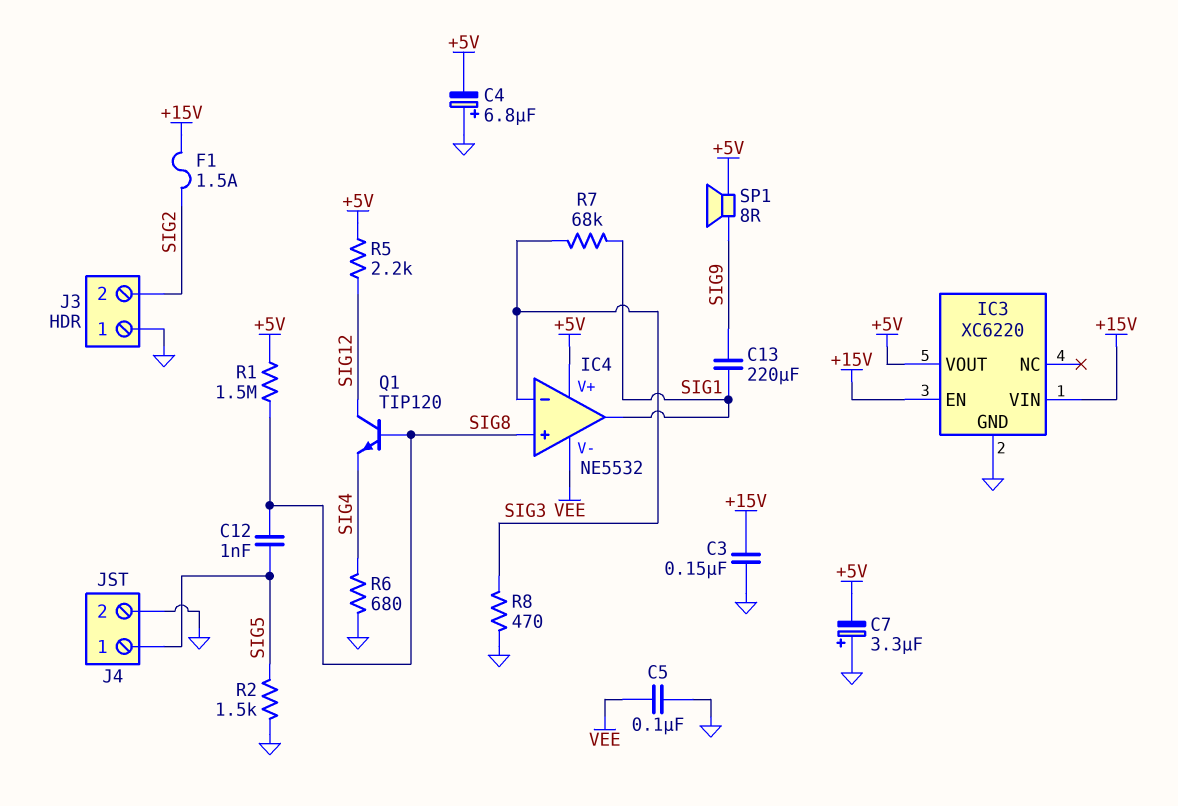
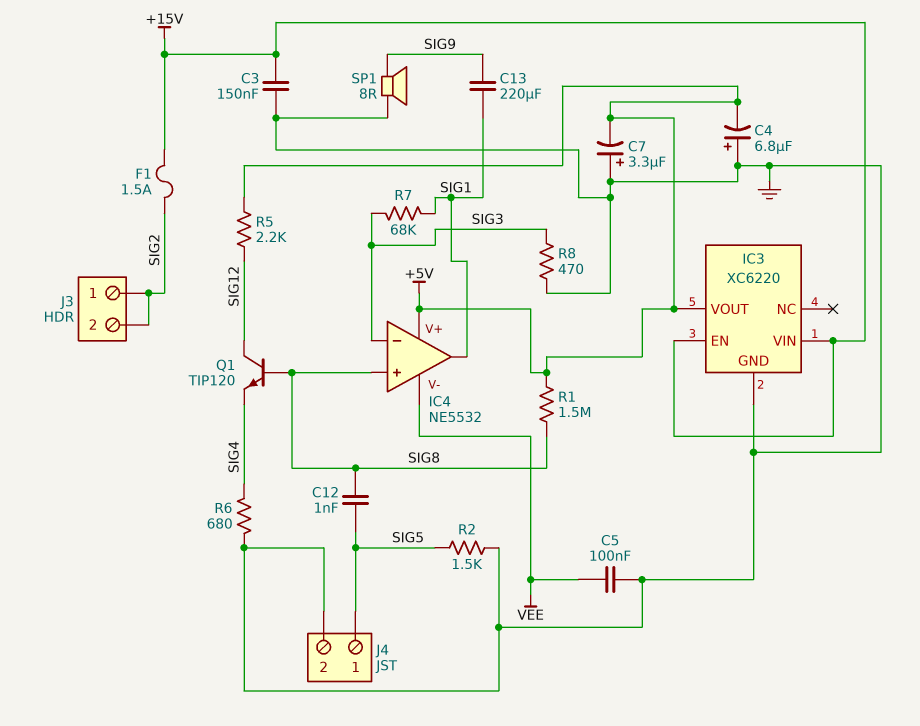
J3 pin 1: GND -> SIG2
SP1: speaker 8R (+5V, SIG9) -> speaker 8R (GND, SIG9)

